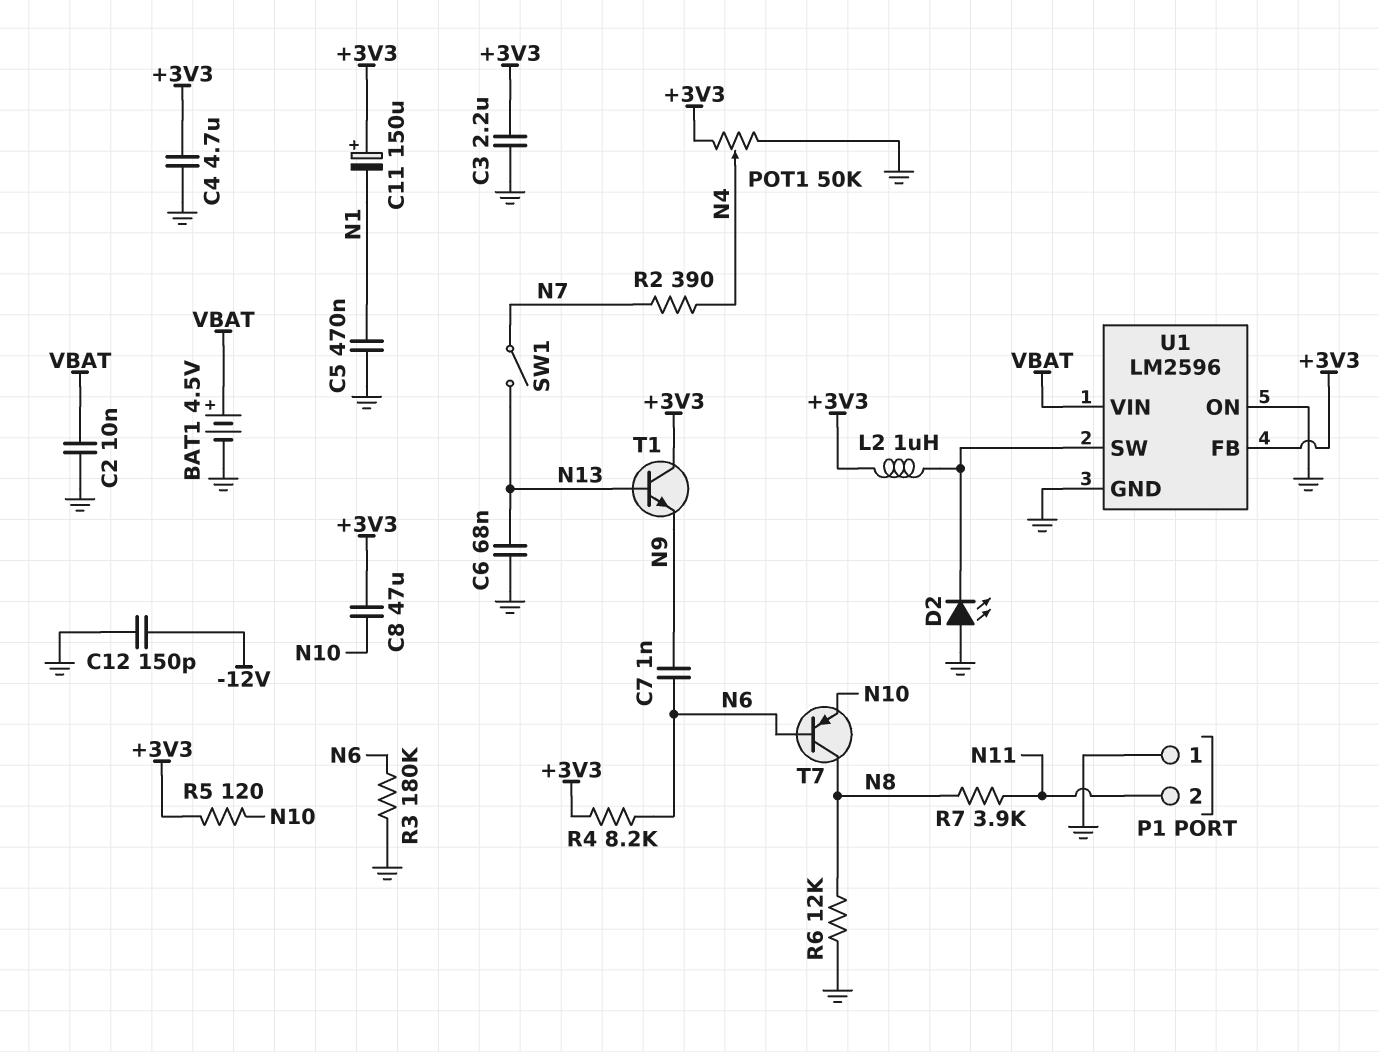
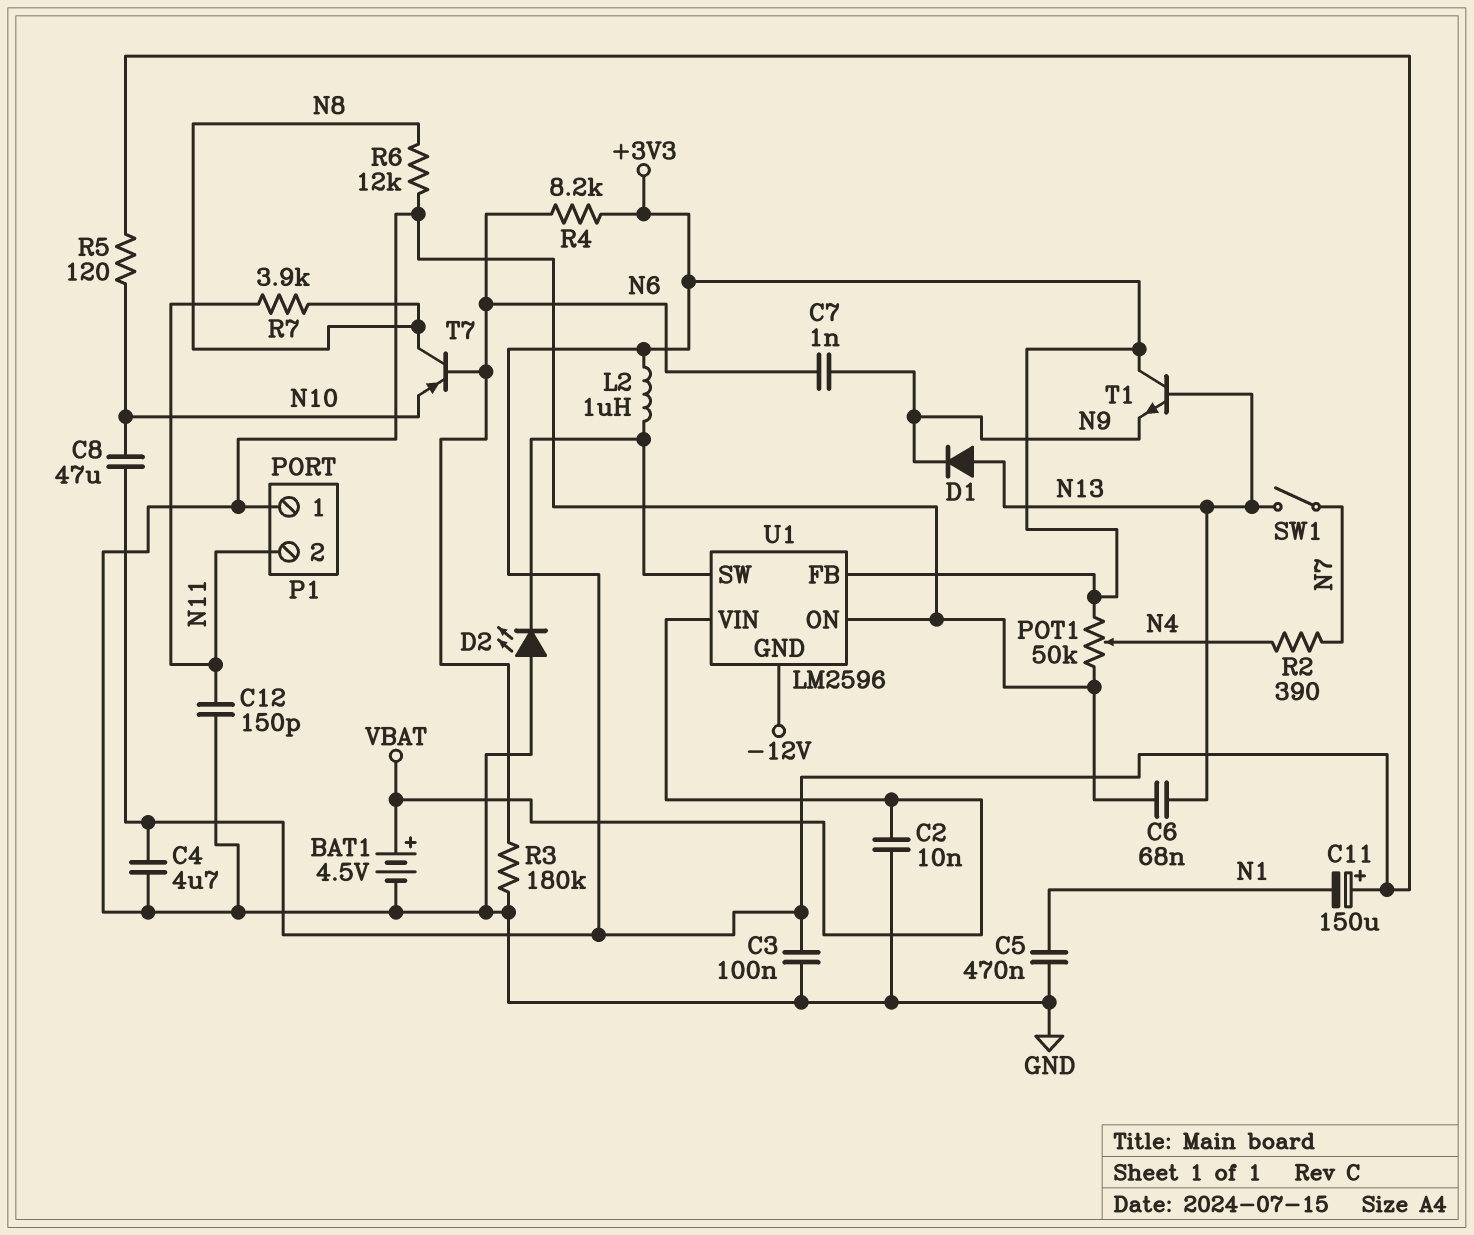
C3: 2.2uF (+3V3, GND) -> 100nF (+3V3, GND)
C12: 150pF (-12V, GND) -> 150pF (GND, N11)
D1: none -> diode (A N13, K N9)
U1 pin GND: GND -> -12V

